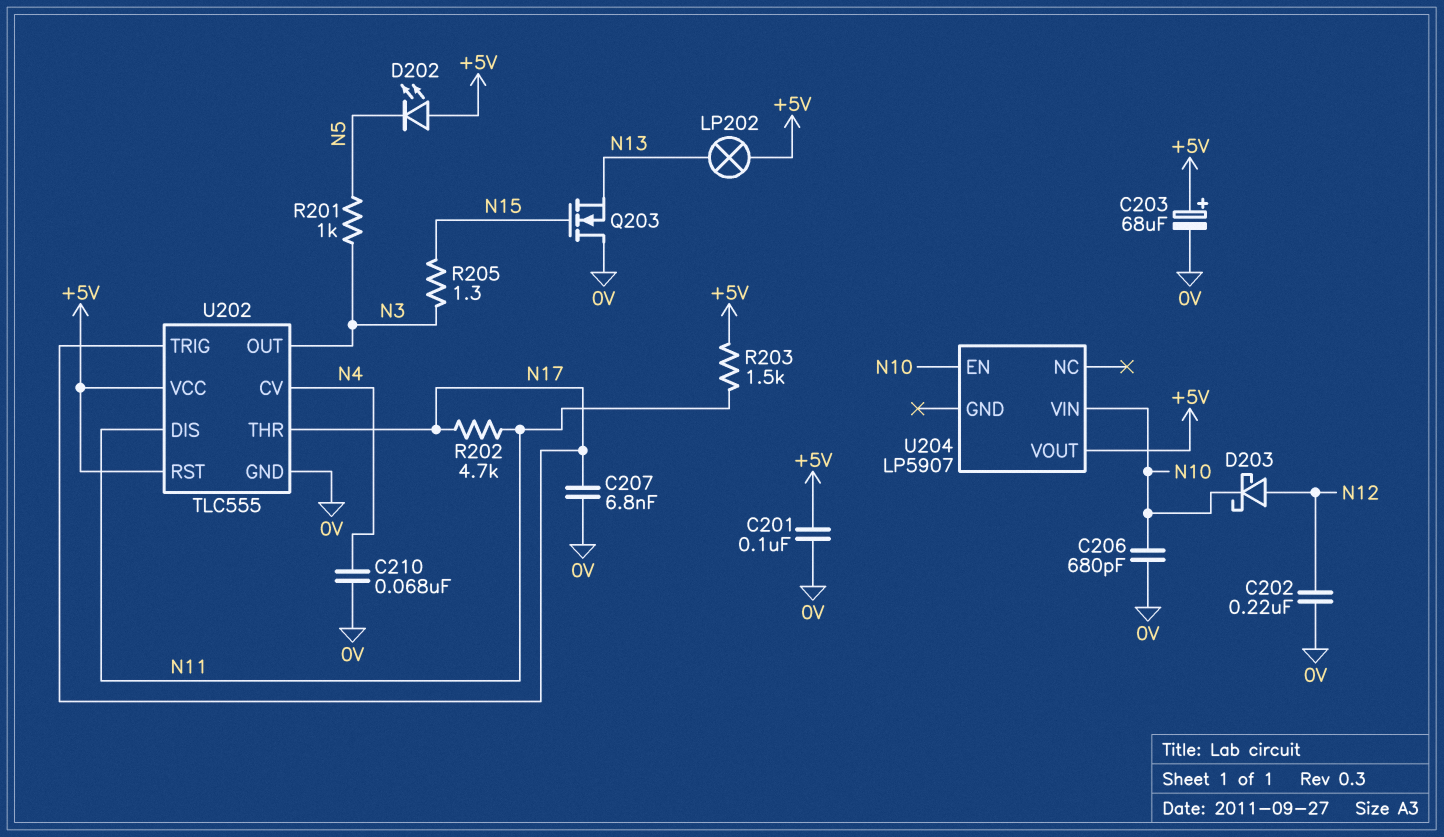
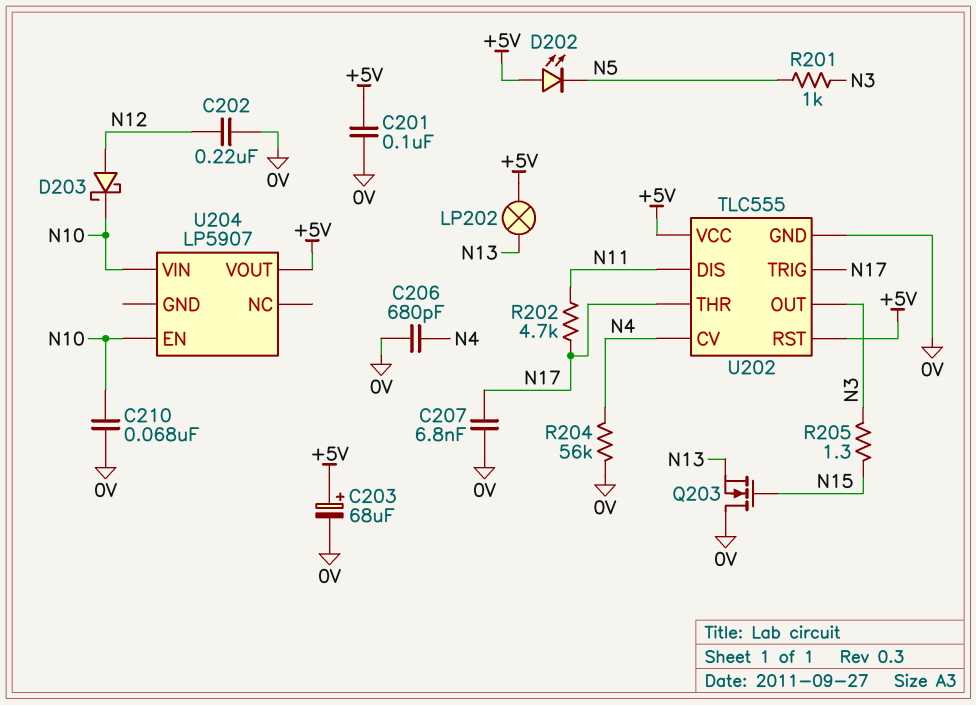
C206: 680pF (0V, N10) -> 680pF (0V, N4)
C210: 68nF (0V, N4) -> 68nF (0V, N10)
R203: 1.5k (+5V, N11) -> none
R204: none -> 56k (0V, N4)

